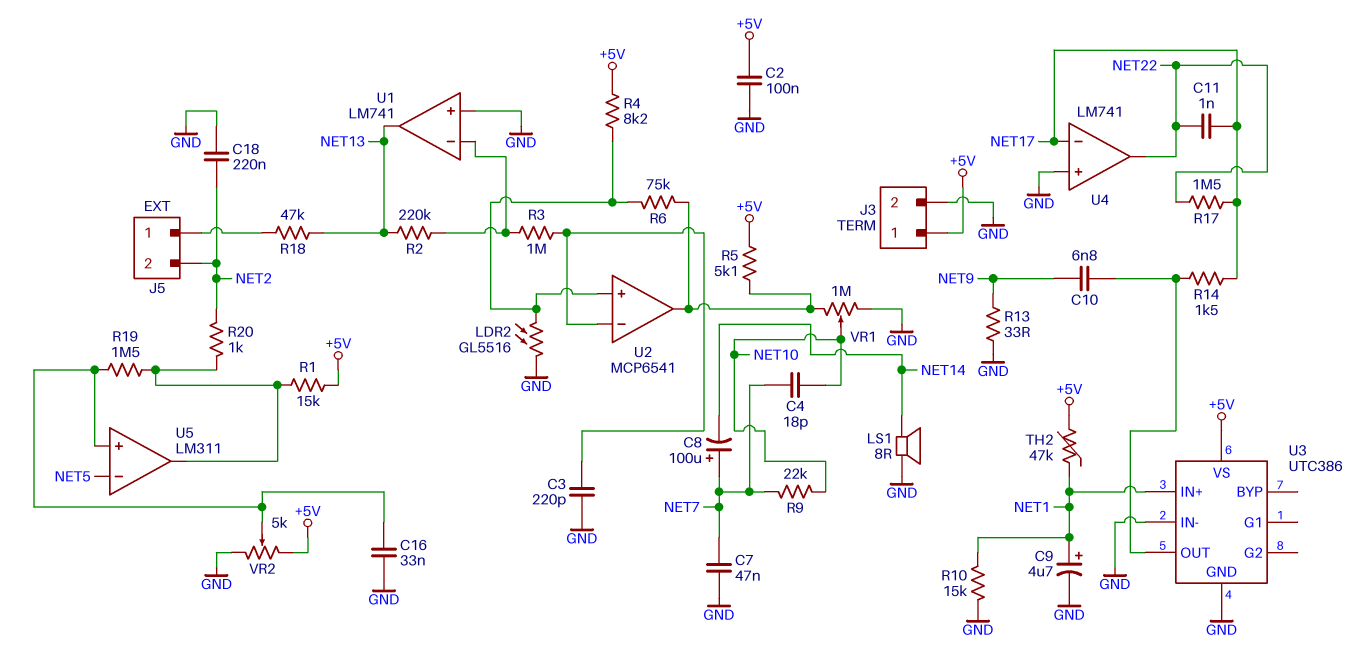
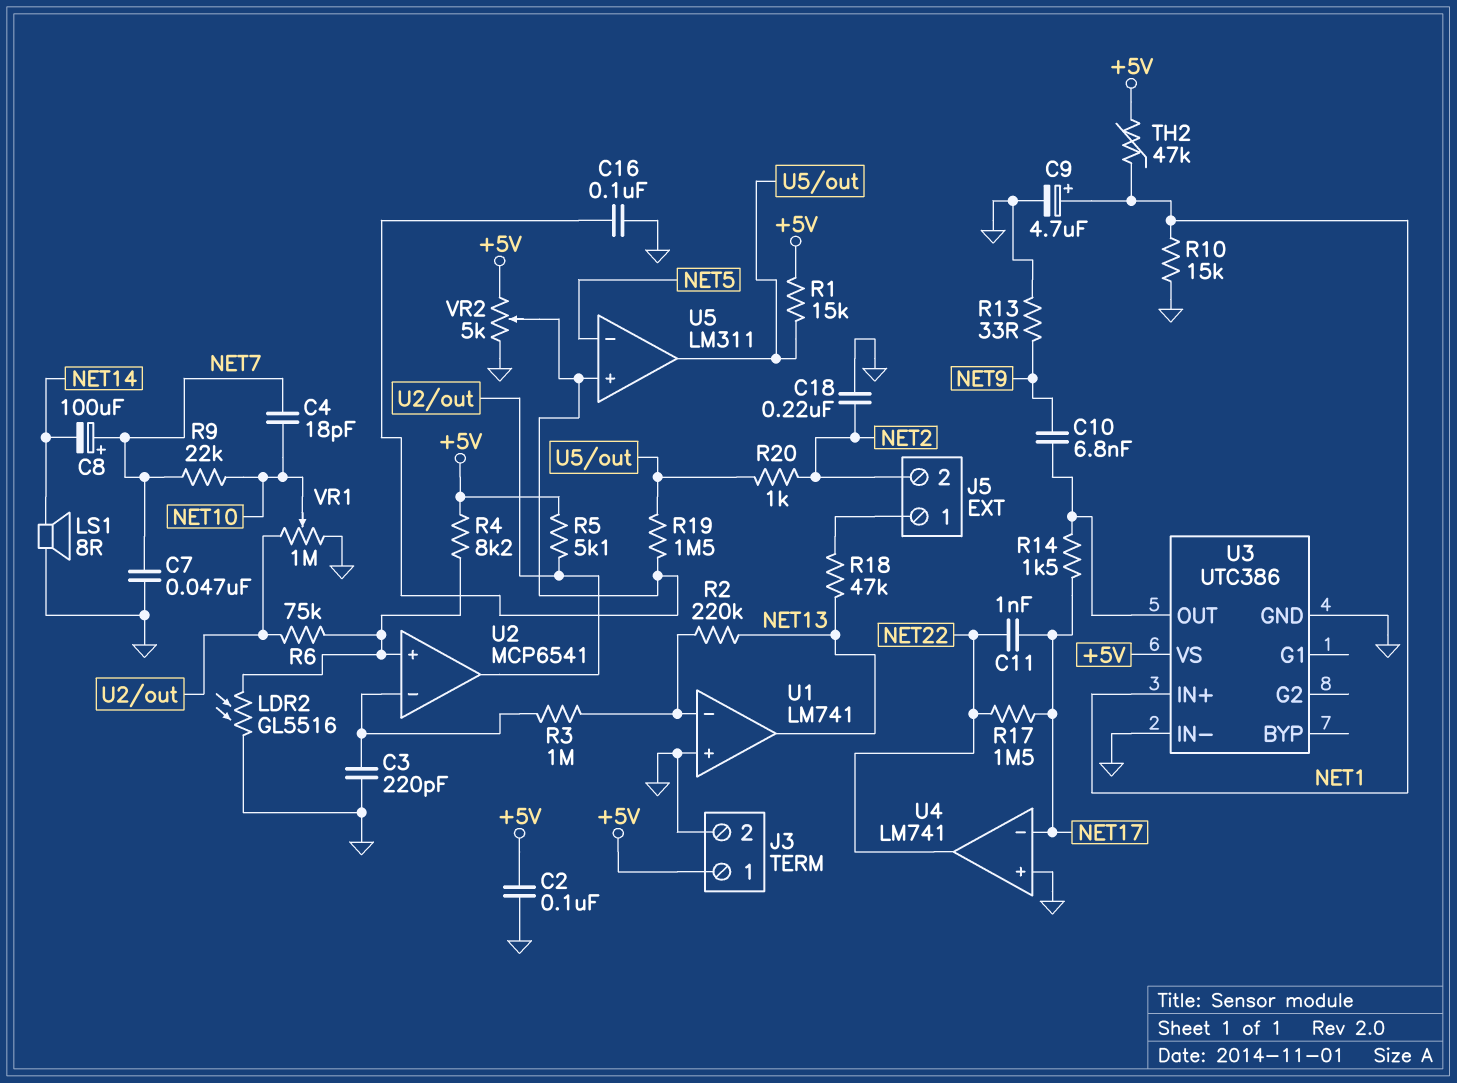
C16: 33nF (GND, U5/in+) -> 100nF (GND, U5/in+)

